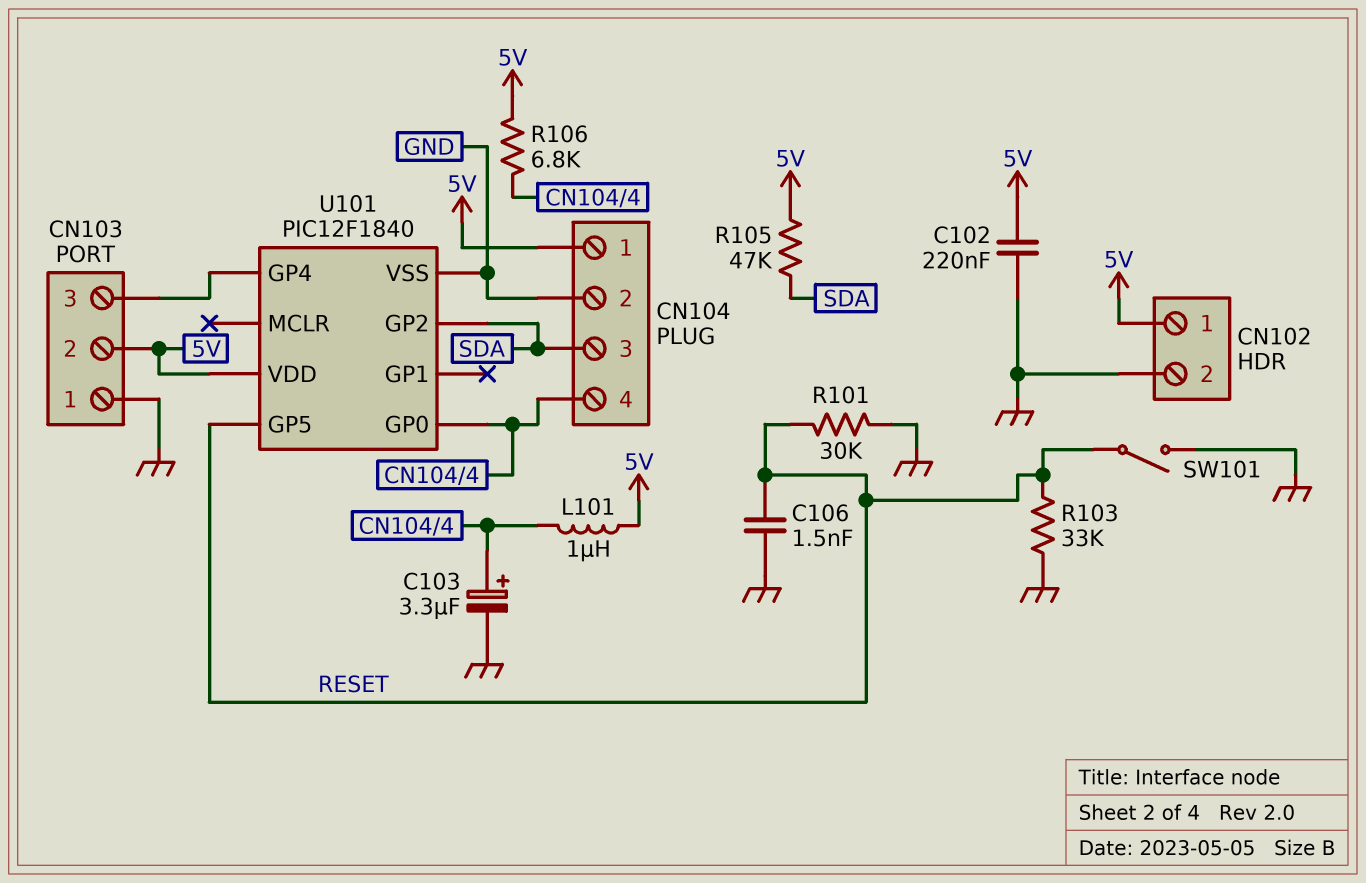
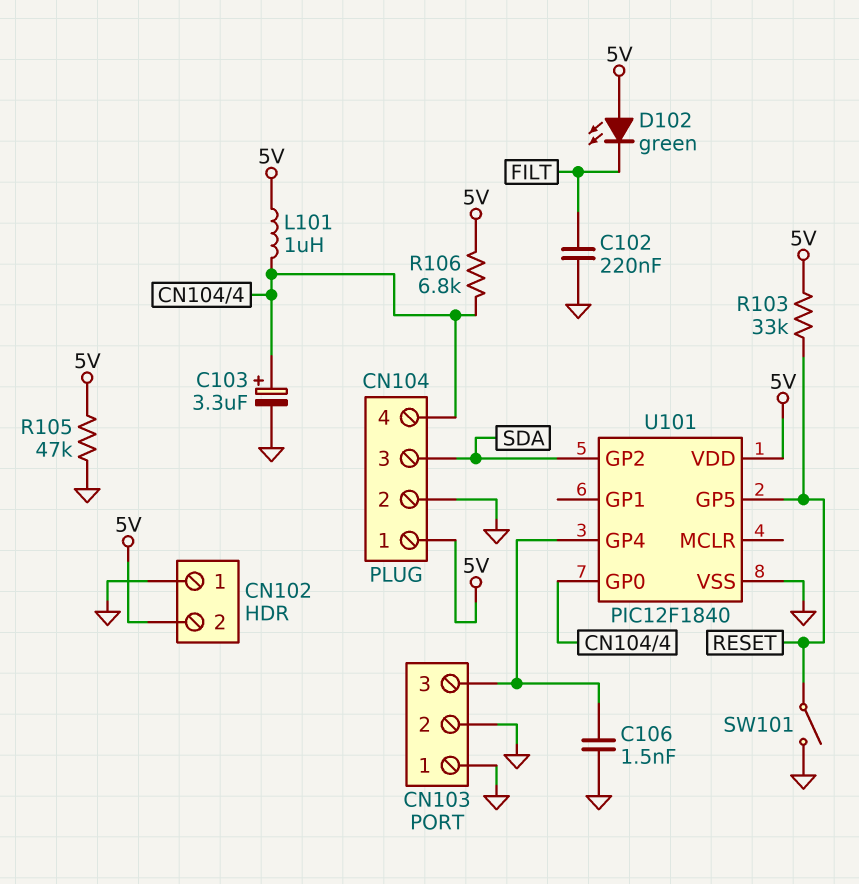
C102: 220nF (5V, GND) -> 220nF (FILT, GND)
C106: 1.5nF (GND, RESET) -> 1.5nF (CN103/3, GND)
CN102 pin 1: 5V -> GND
CN102 pin 2: GND -> 5V
CN103 pin 2: 5V -> GND
D102: none -> LED green (A 5V, K FILT)
R101: 30k (GND, RESET) -> none
R103: 33k (GND, RESET) -> 33k (5V, RESET)
R105: 47k (5V, SDA) -> 47k (5V, GND)

